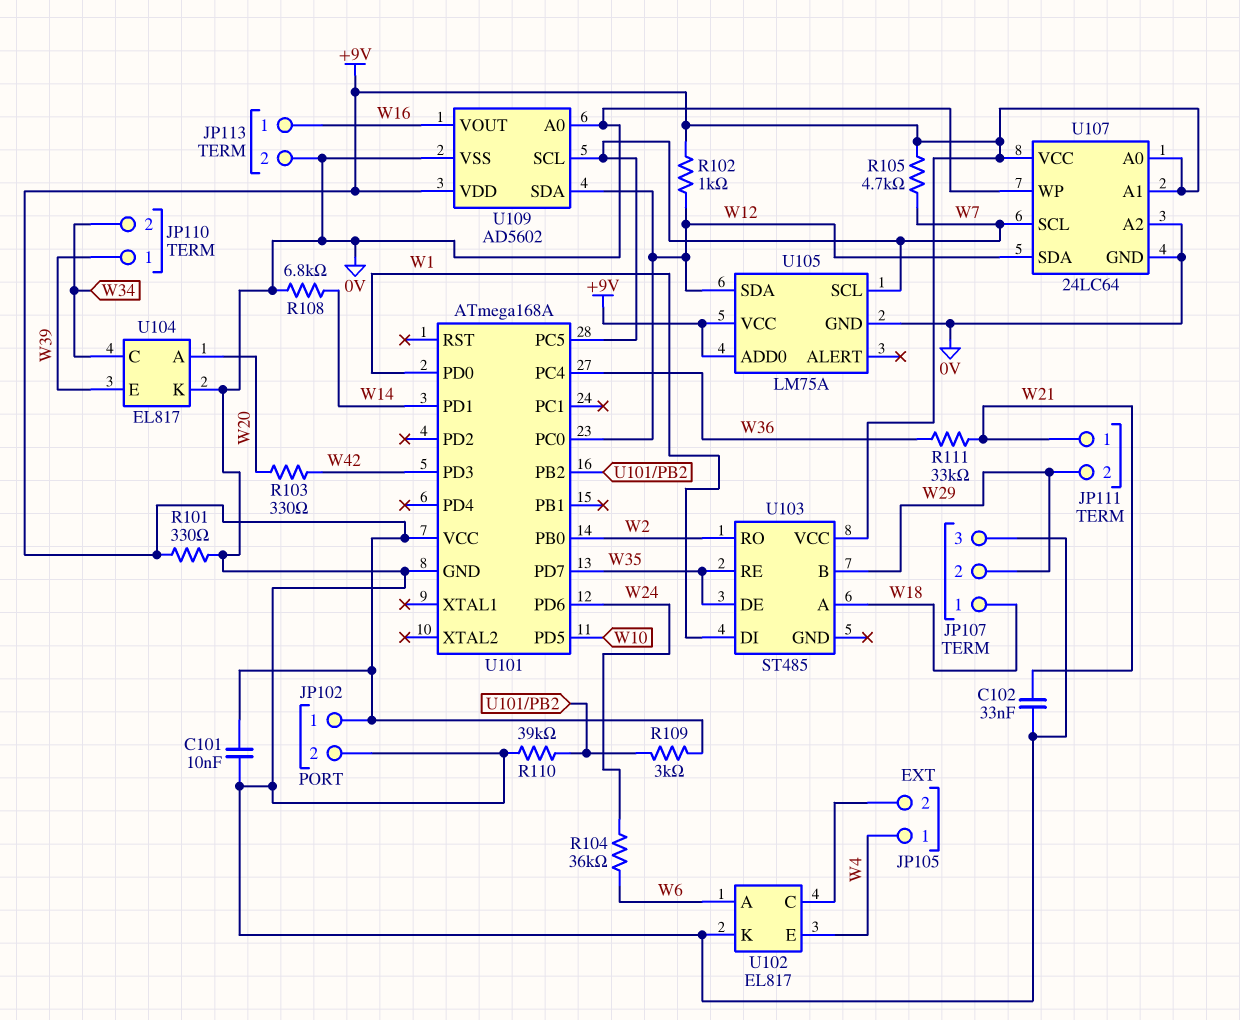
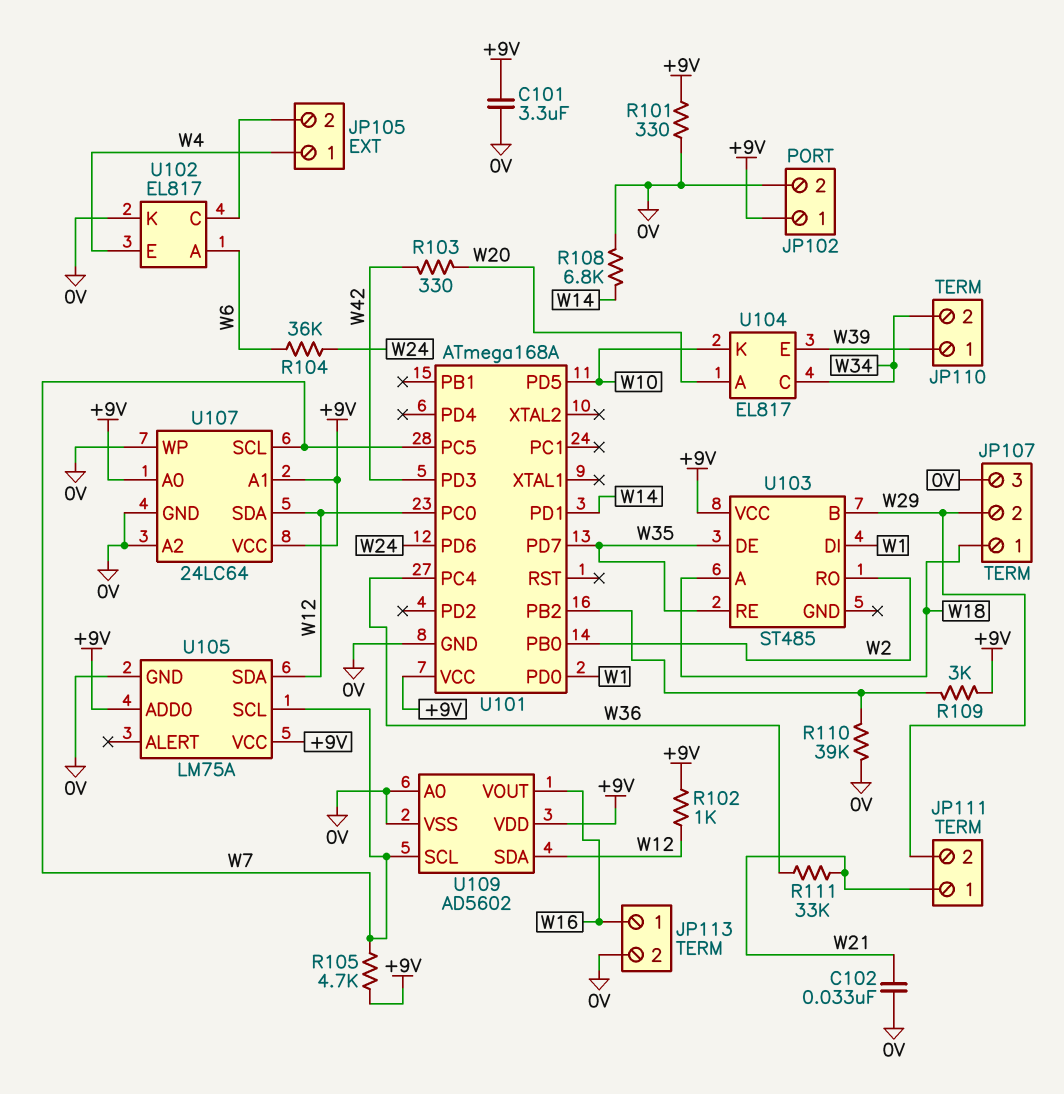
C101: 10nF (+9V, 0V) -> 3.3uF (+9V, 0V)
U104 pin K: 0V -> W10

